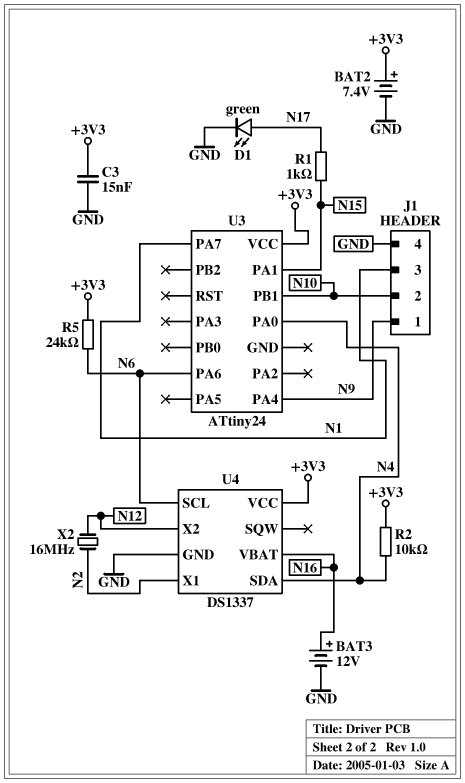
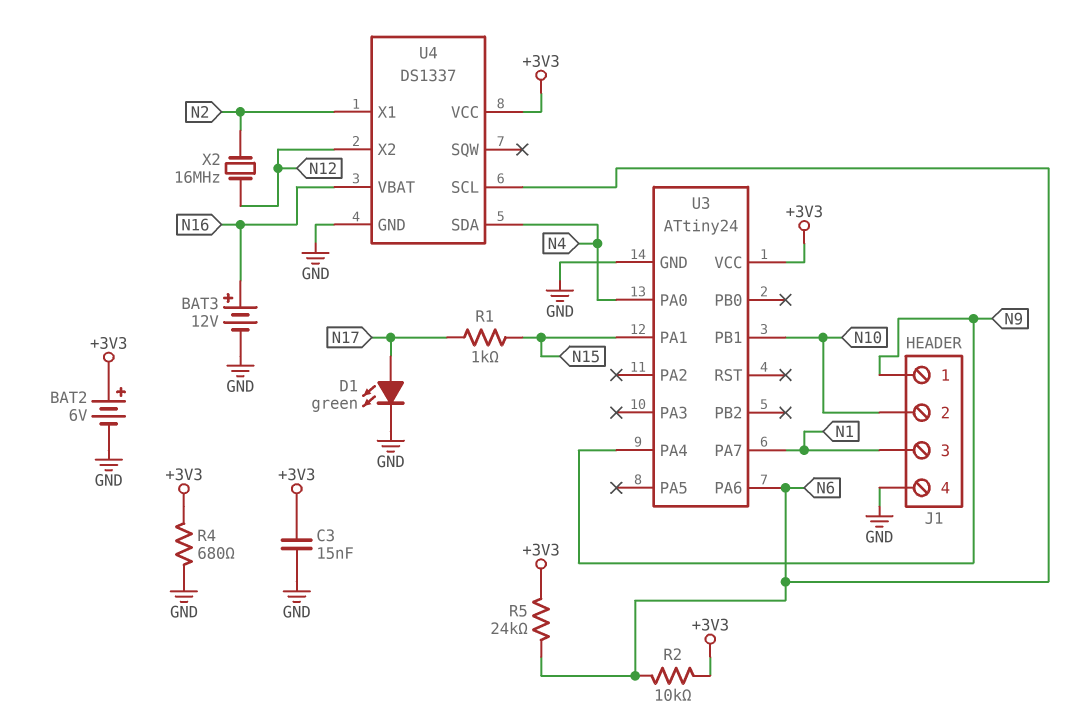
BAT2: 7.4V (plus +3V3, minus GND) -> 6V (plus +3V3, minus GND)
R2: 10k (+3V3, N4) -> 10k (+3V3, N6)
R4: none -> 680 (+3V3, GND)
U3 pin GND: none -> GND

